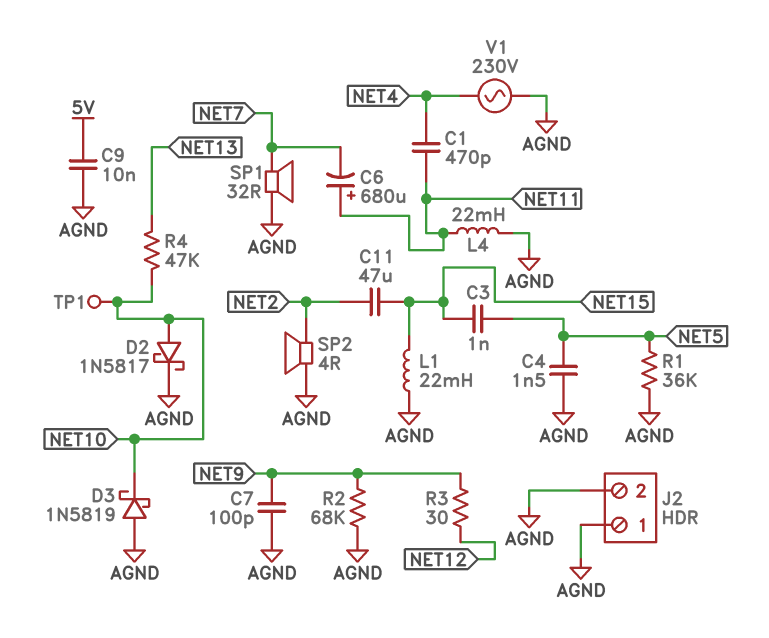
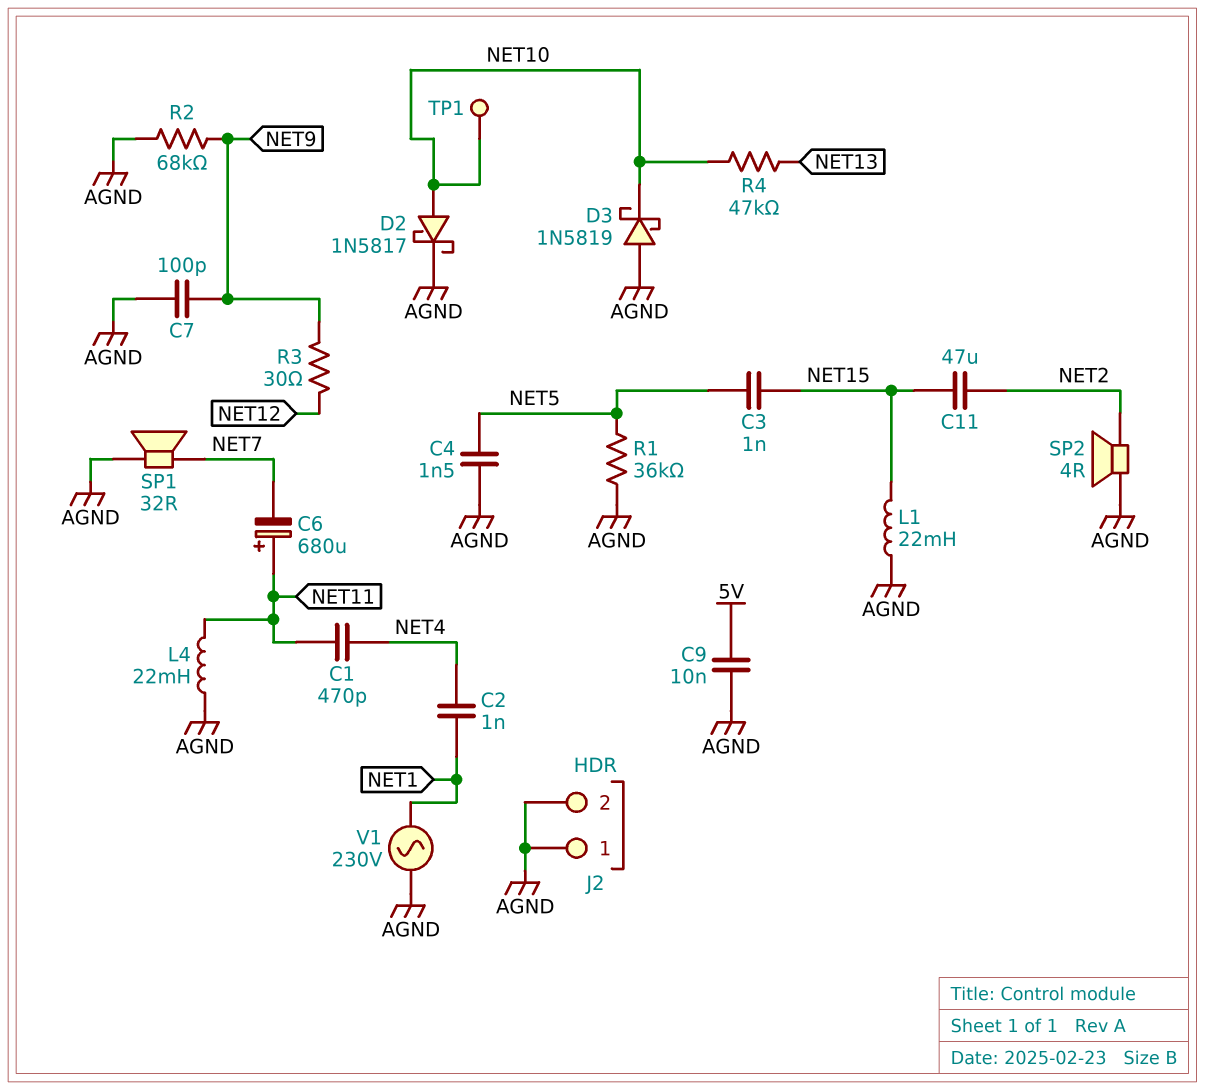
C2: none -> 1nF (NET1, NET4)
V1: AC 230V (AGND, NET4) -> AC 230V (AGND, NET1)

